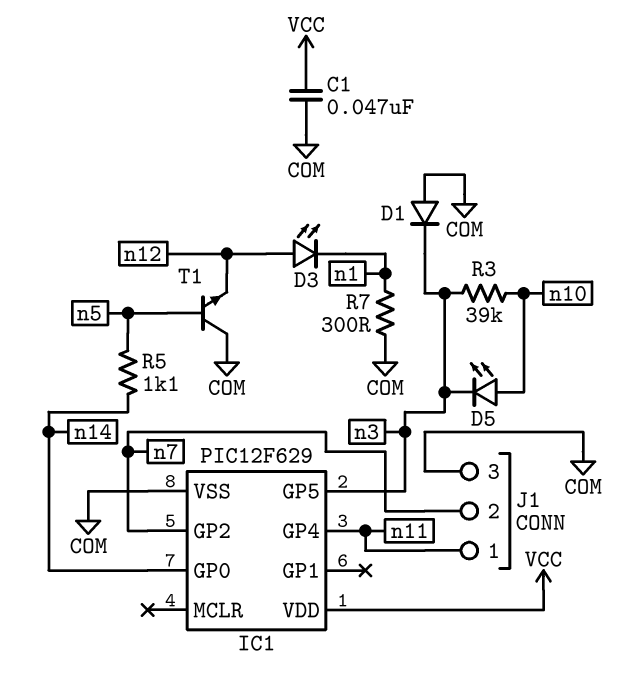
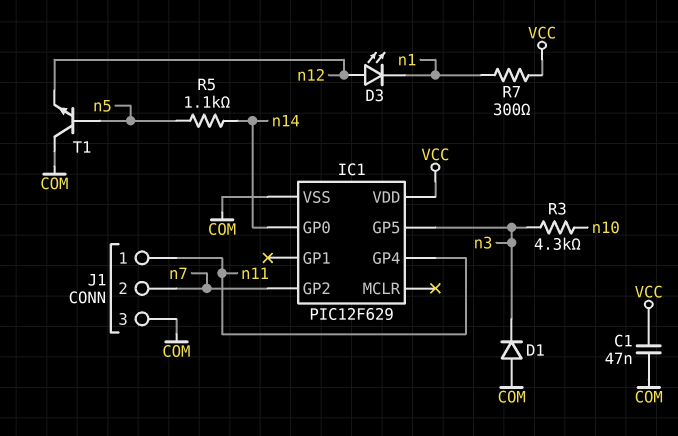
D5: LED (A n10, K n3) -> none
R3: 39k (n3, n10) -> 4.3k (n3, n10)
R7: 300 (COM, n1) -> 300 (VCC, n1)

